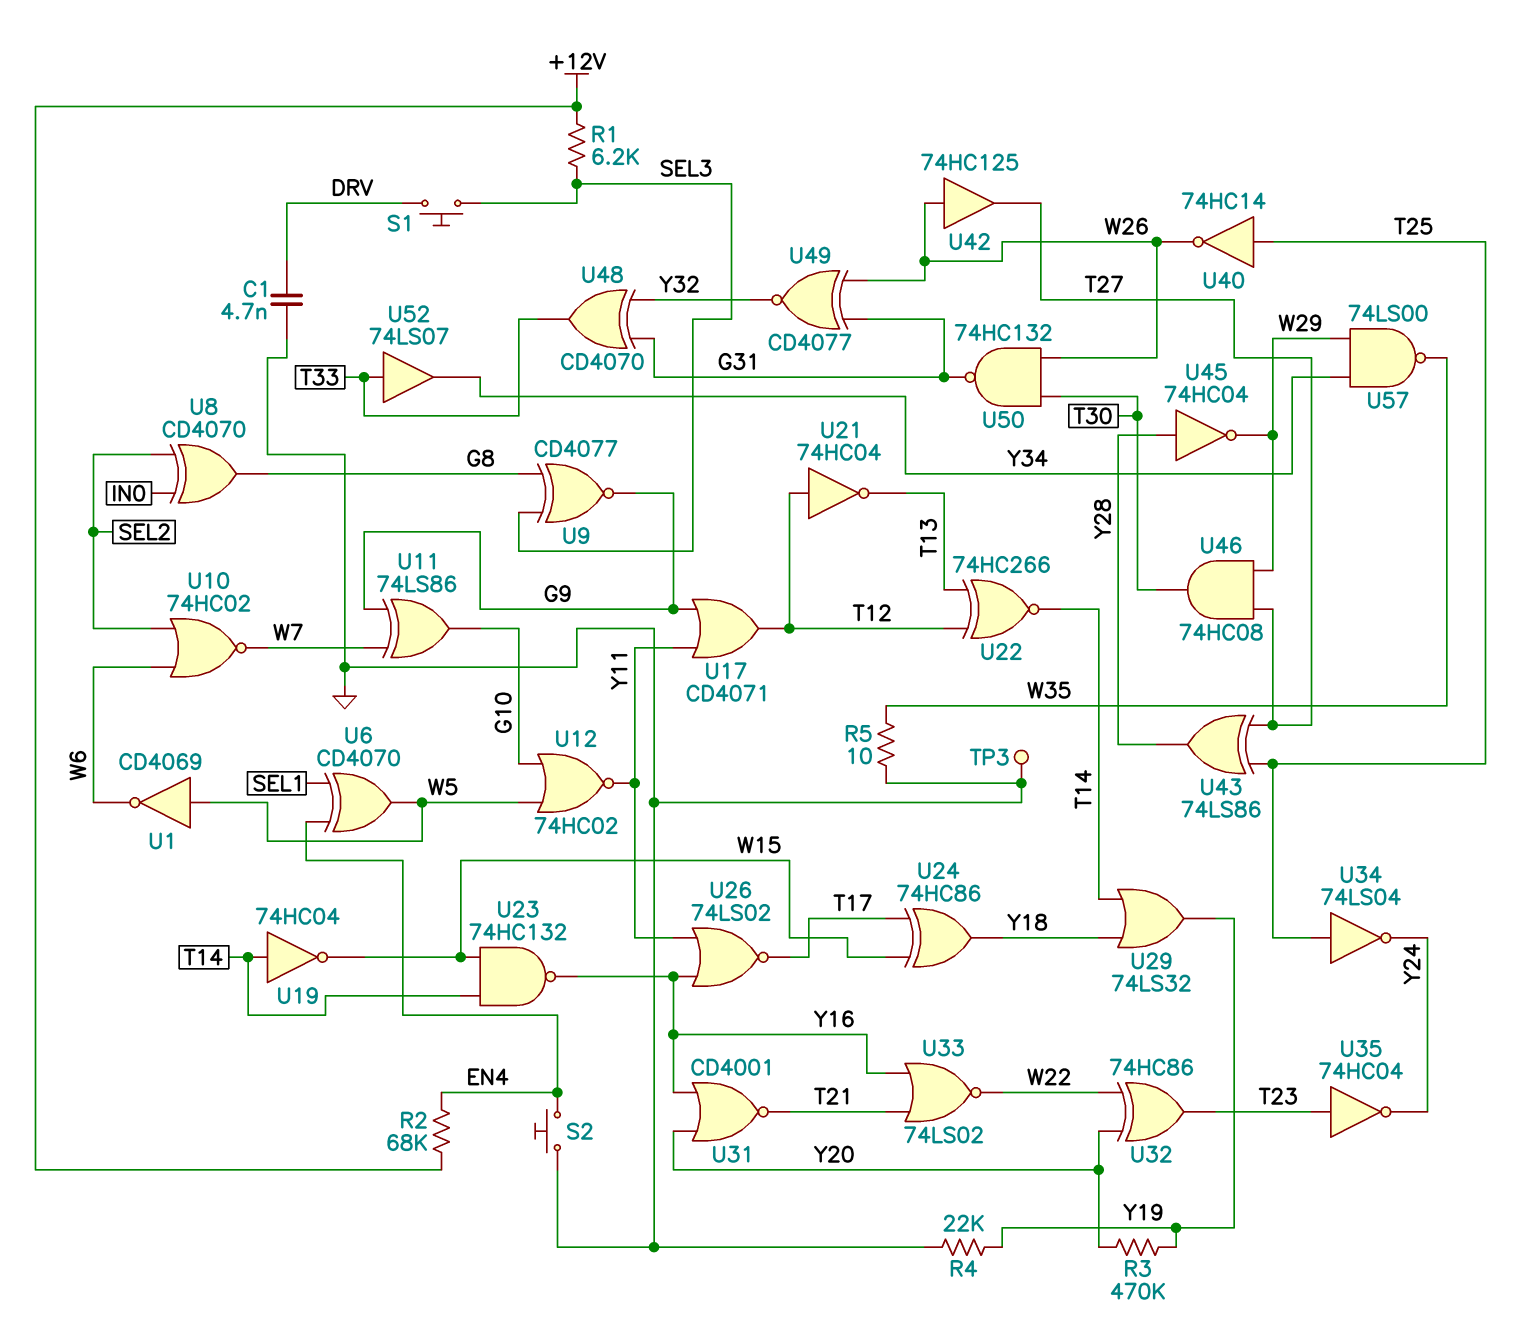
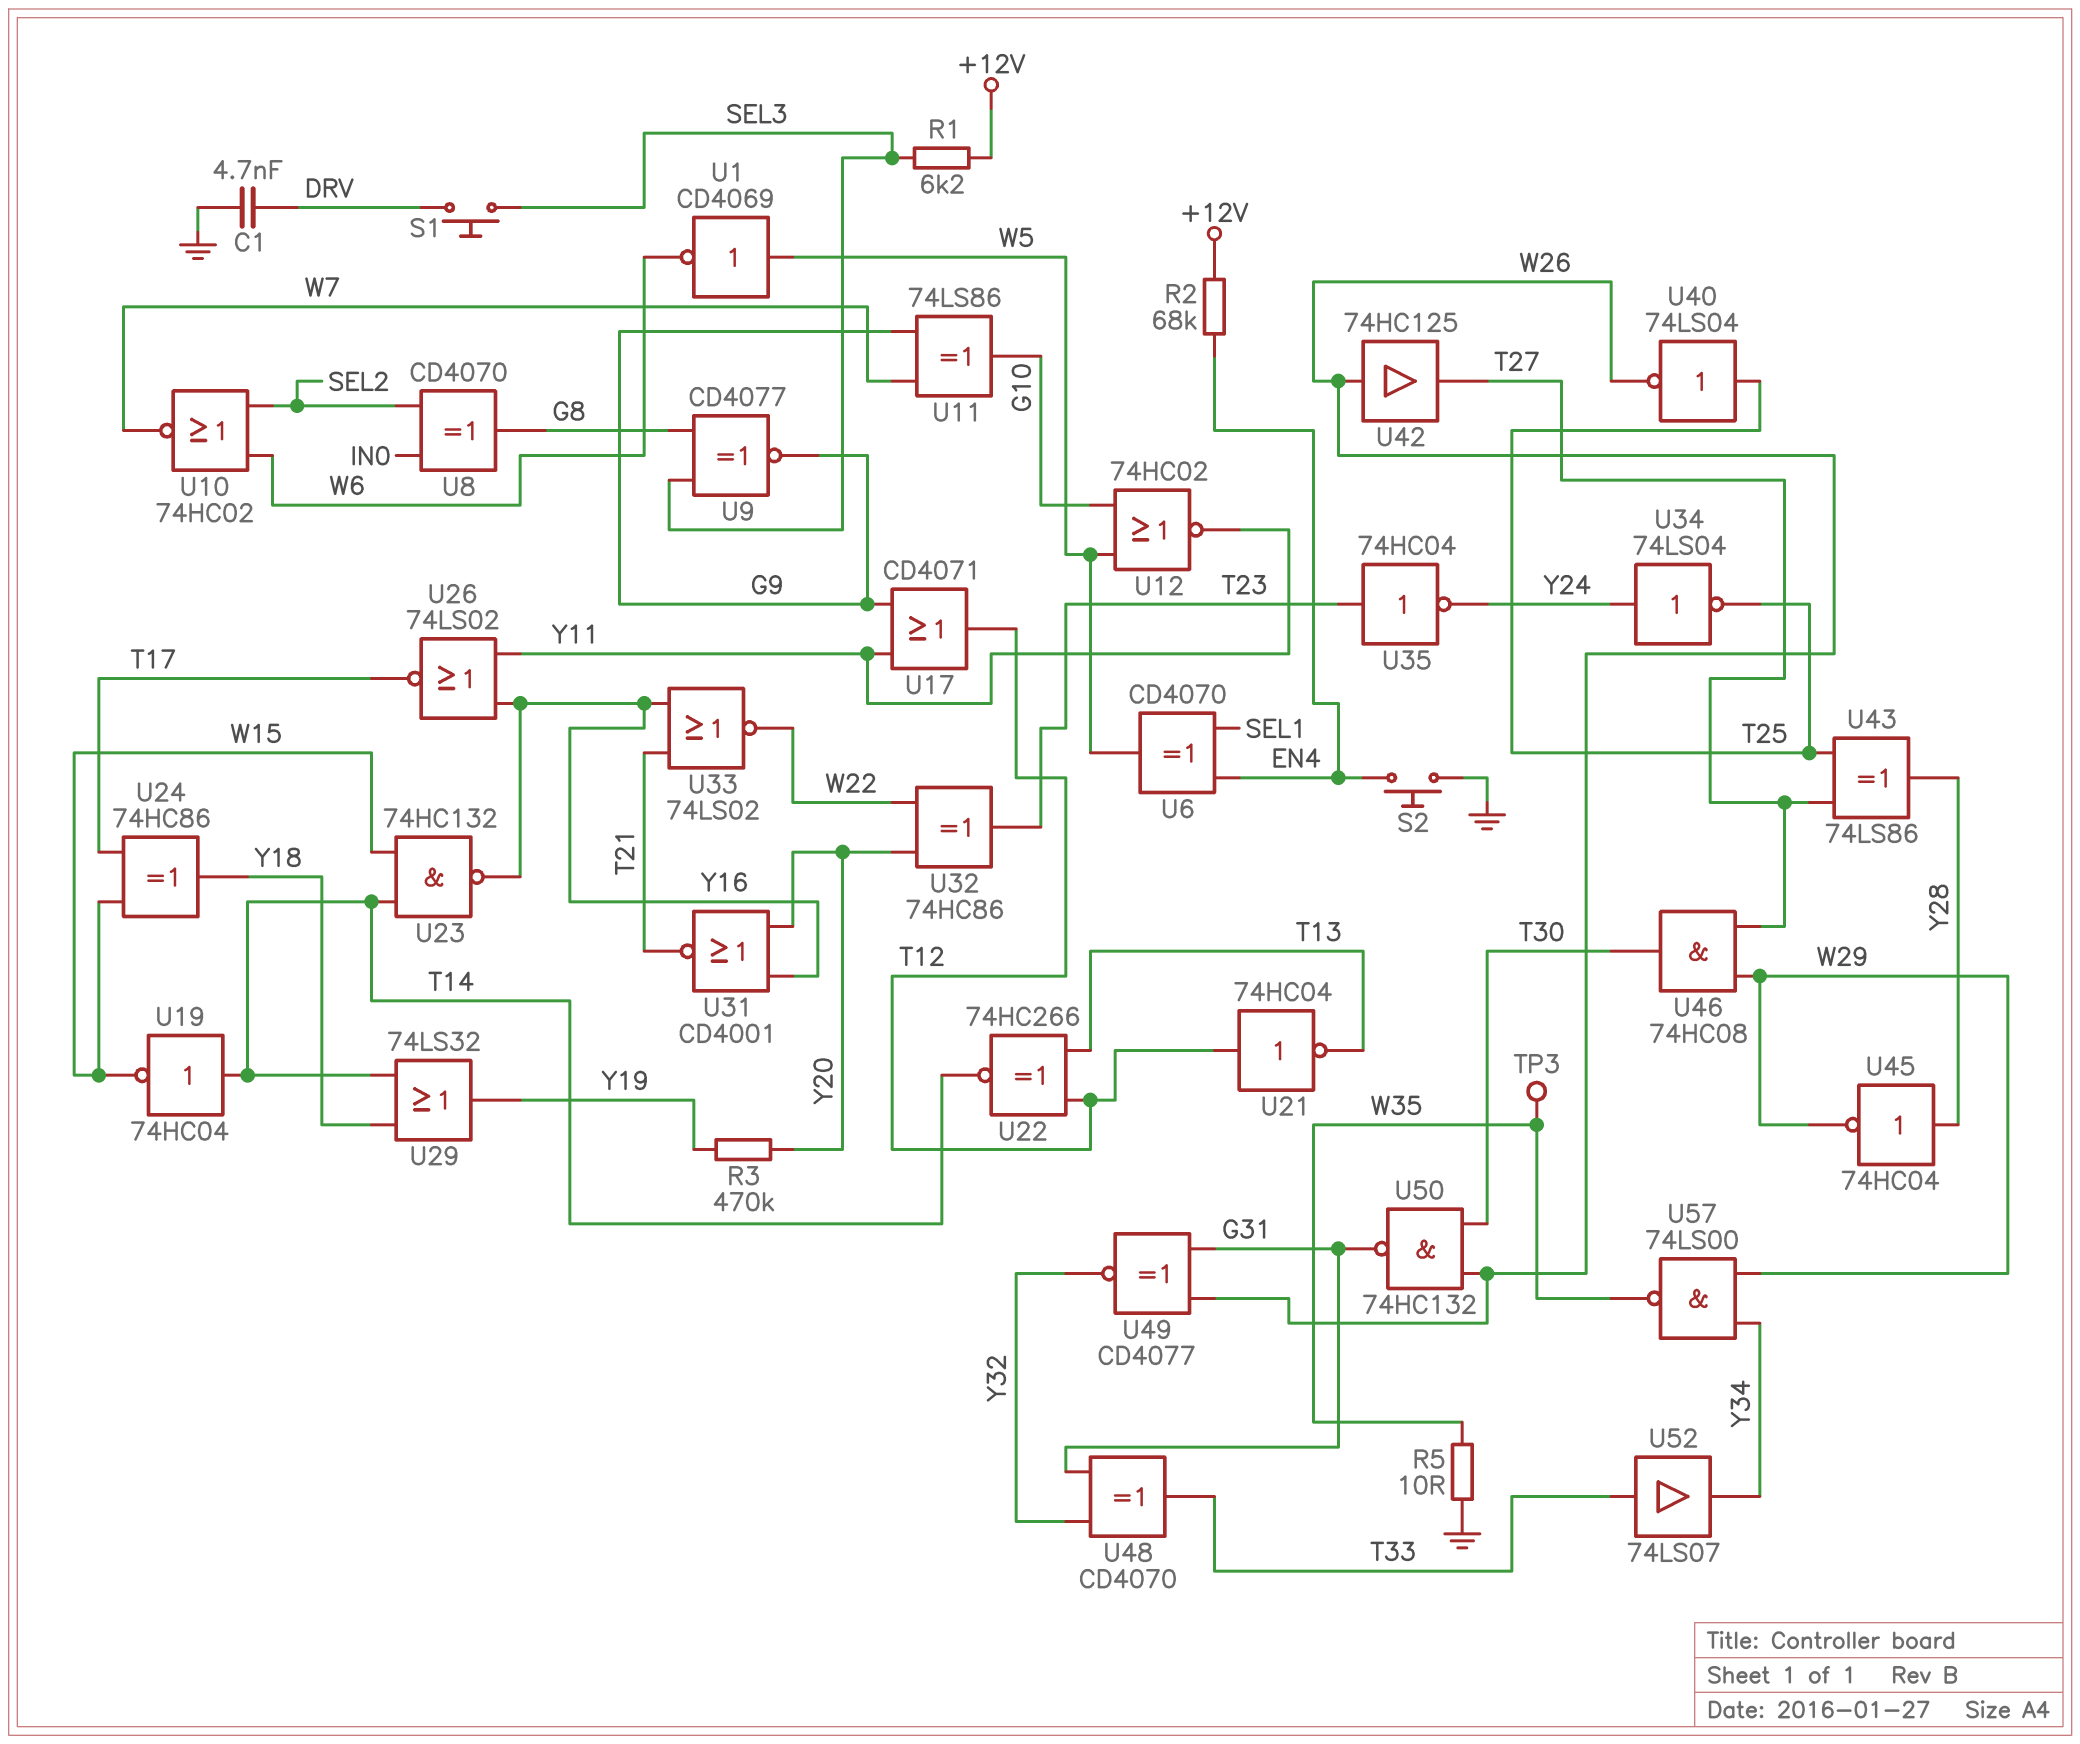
R4: 22k (GND, Y19) -> none
TP3: test point (GND) -> test point (W35)
U34: NOT 74LS04 (in T25, out Y24) -> NOT 74LS04 (in Y24, out T25)
U40: NOT 74HC14 (in T25, out W26) -> NOT 74LS04 (in T25, out W26)

